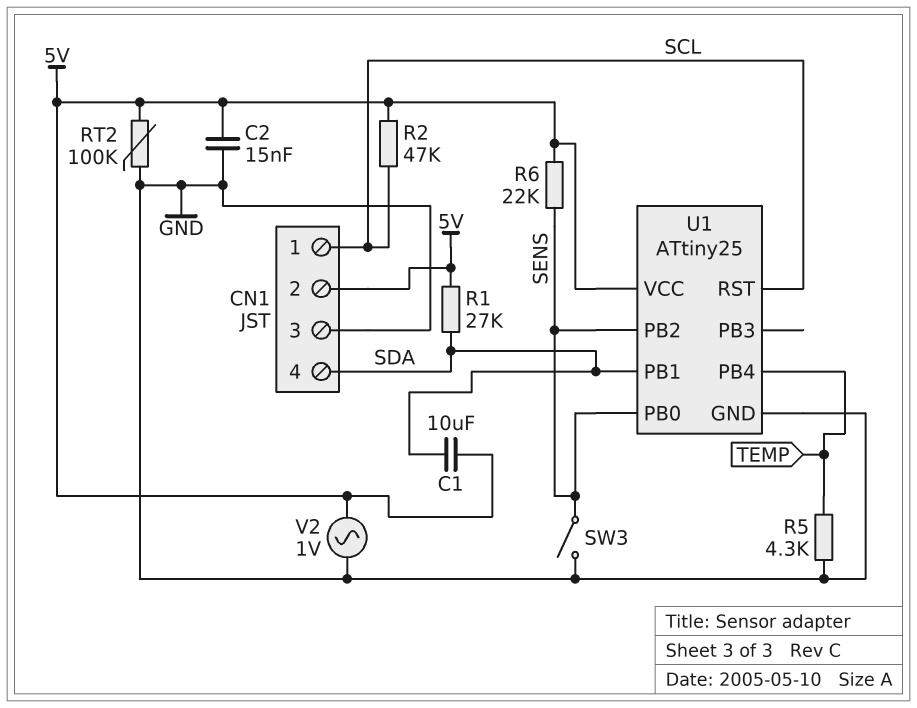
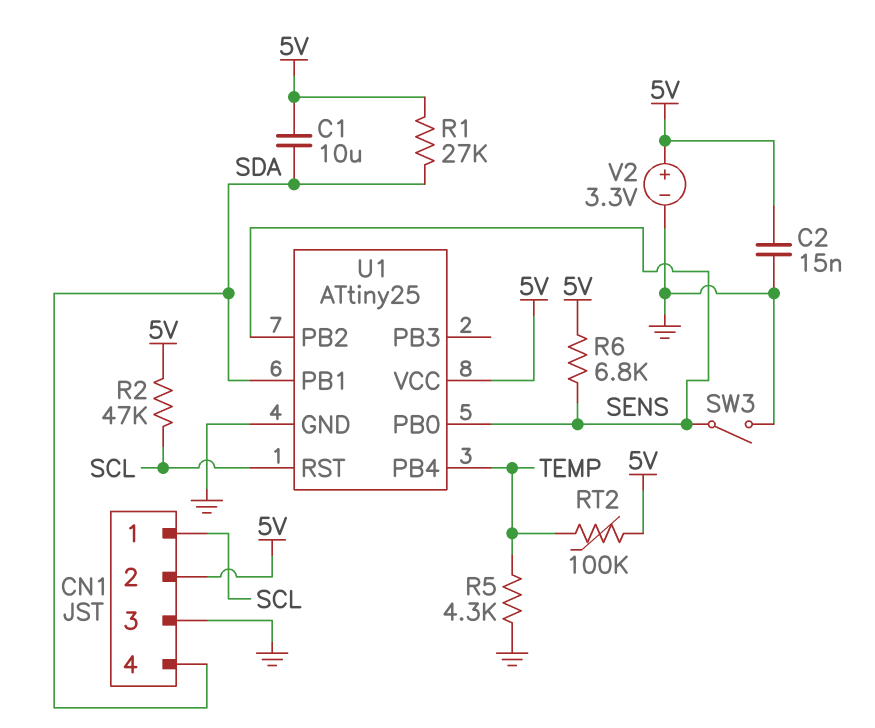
R6: 22k (5V, SENS) -> 6.8k (5V, SENS)
RT2: 100k (5V, GND) -> 100k (5V, TEMP)
V2: AC 1V (5V, GND) -> 3.3V (plus 5V, minus GND)

